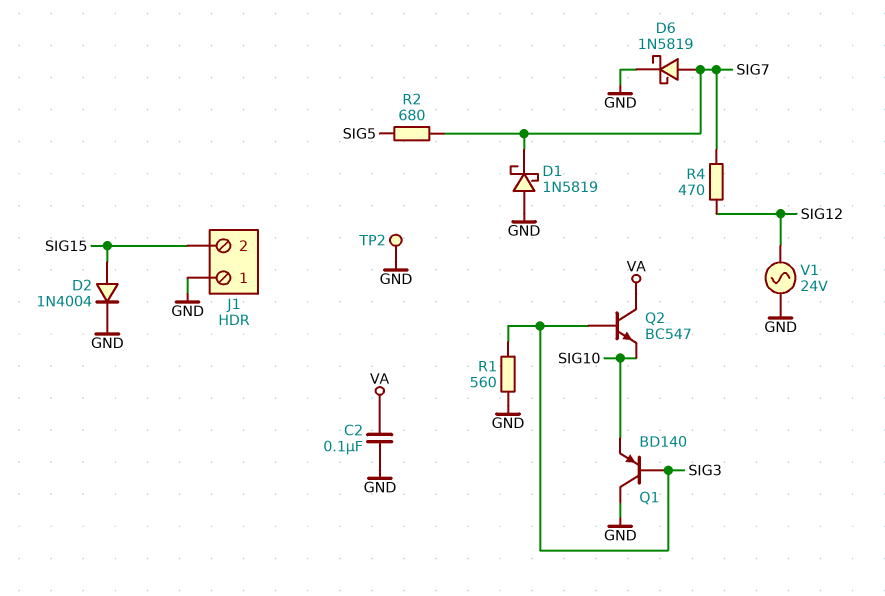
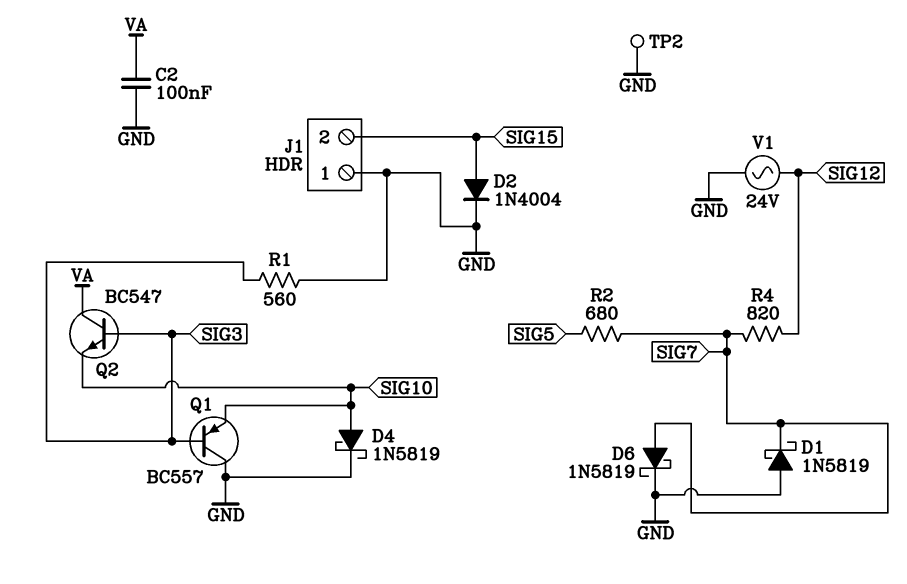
D4: none -> schottky 1N5819 (A SIG10, K GND)
Q1: PNP BD140 (B SIG3, C GND, E SIG10) -> PNP BC557 (B SIG3, C GND, E SIG10)
R4: 470 (SIG7, SIG12) -> 820 (SIG7, SIG12)

